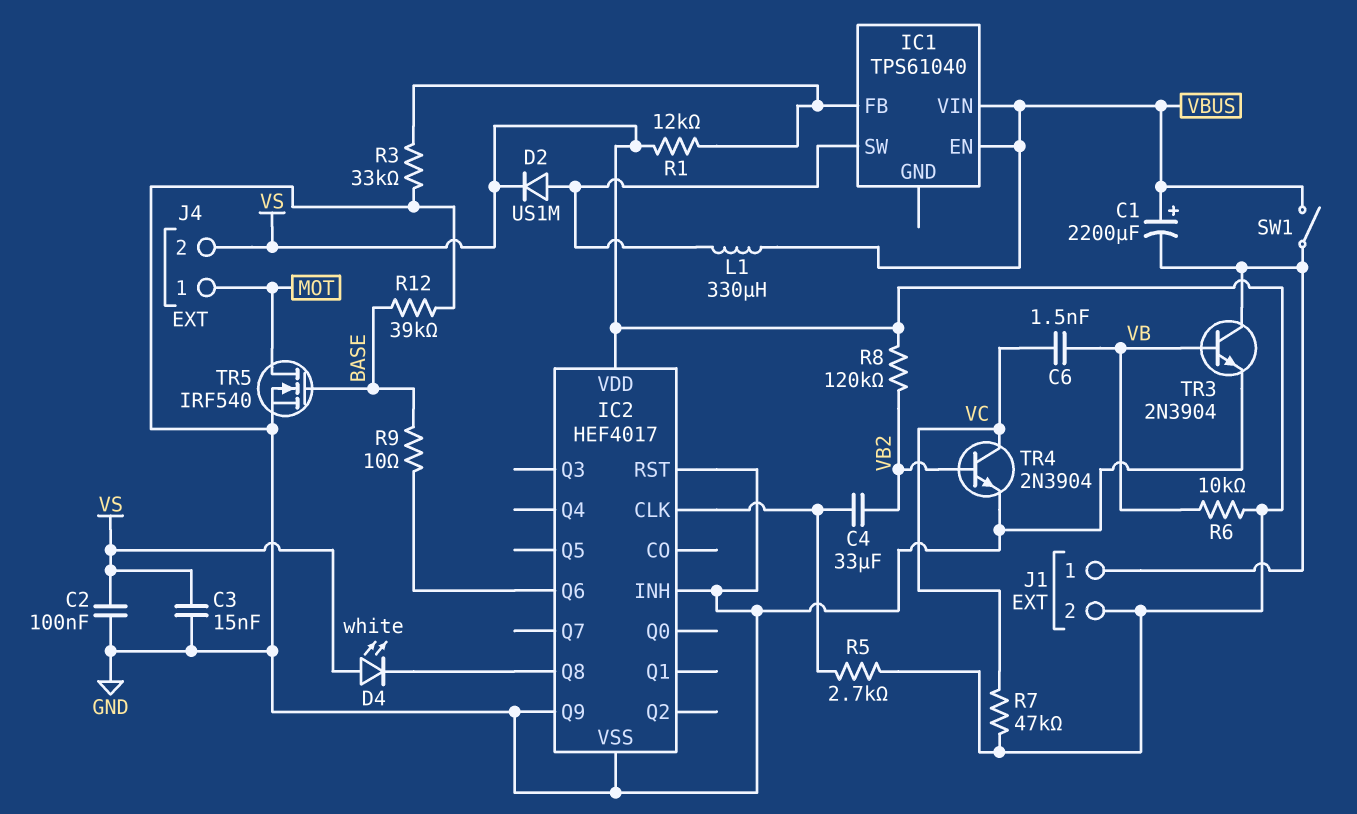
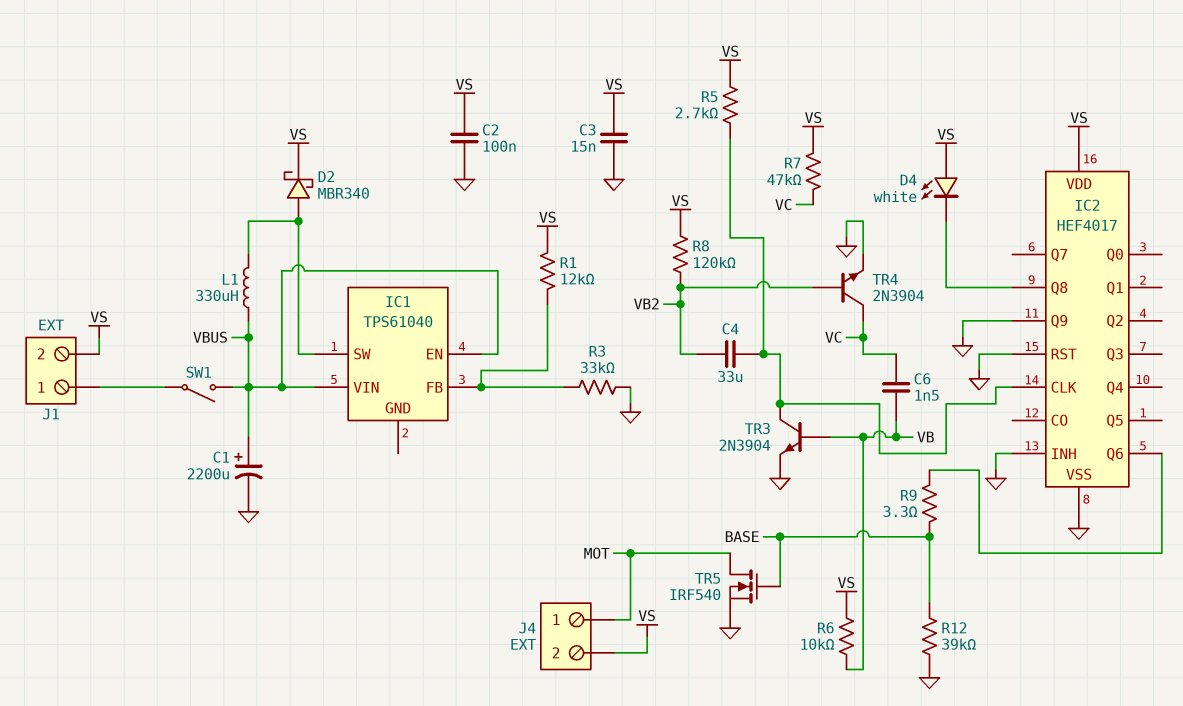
C1: 2200uF (plus VBUS, minus J1/1) -> 2200uF (plus VBUS, minus GND)
D2: diode US1M (A IC1/SW, K VS) -> schottky MBR340 (A IC1/SW, K VS)
R9: 10 (BASE, IC2/Q6) -> 3.3 (BASE, IC2/Q6)
TR3: NPN 2N3904 (B VB, C J1/1, E GND) -> NPN 2N3904 (B VB, C IC2/CLK, E GND)

